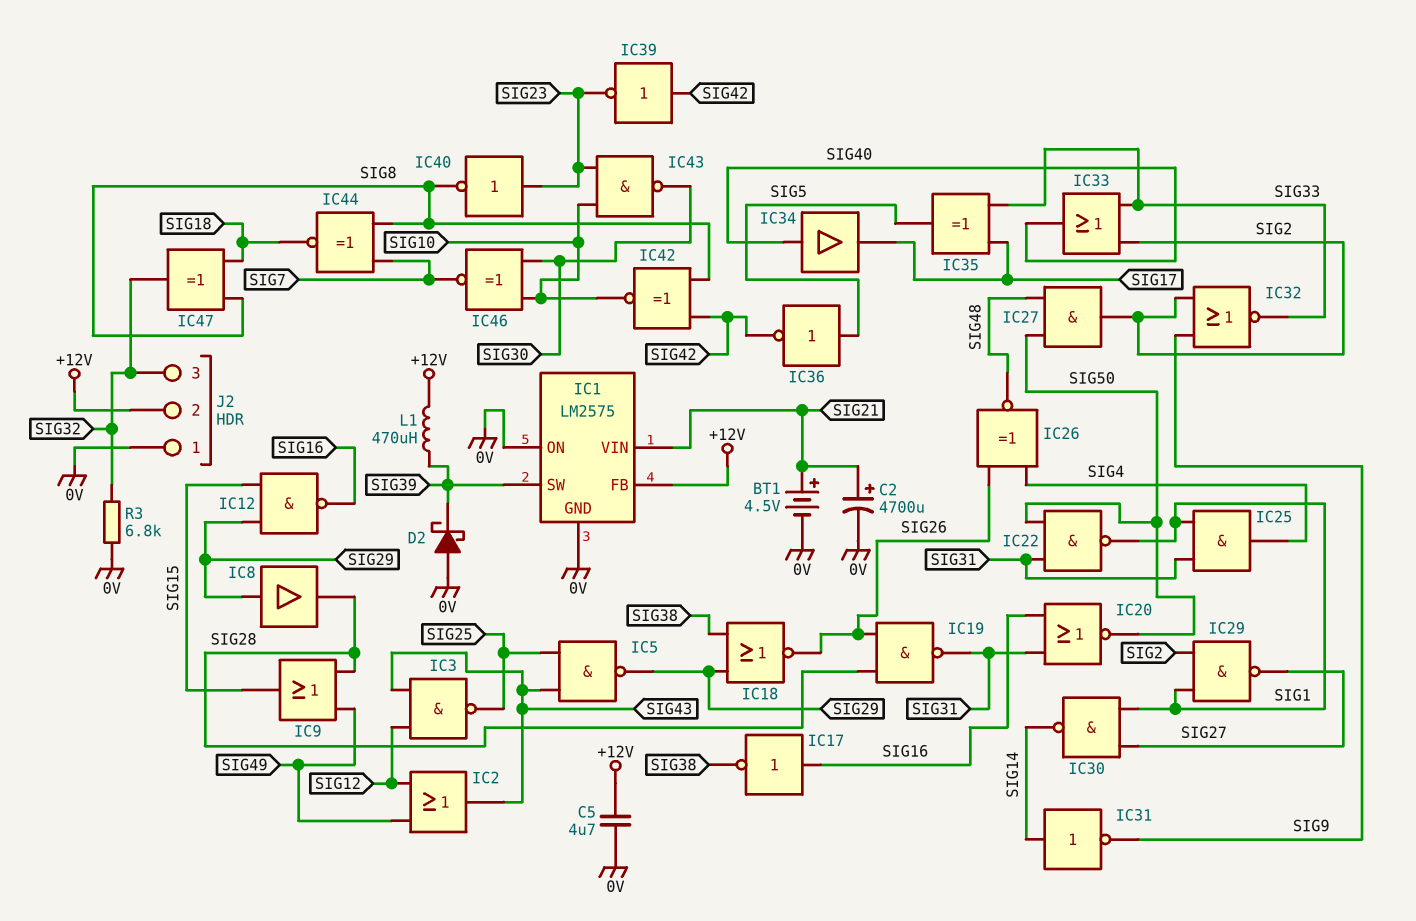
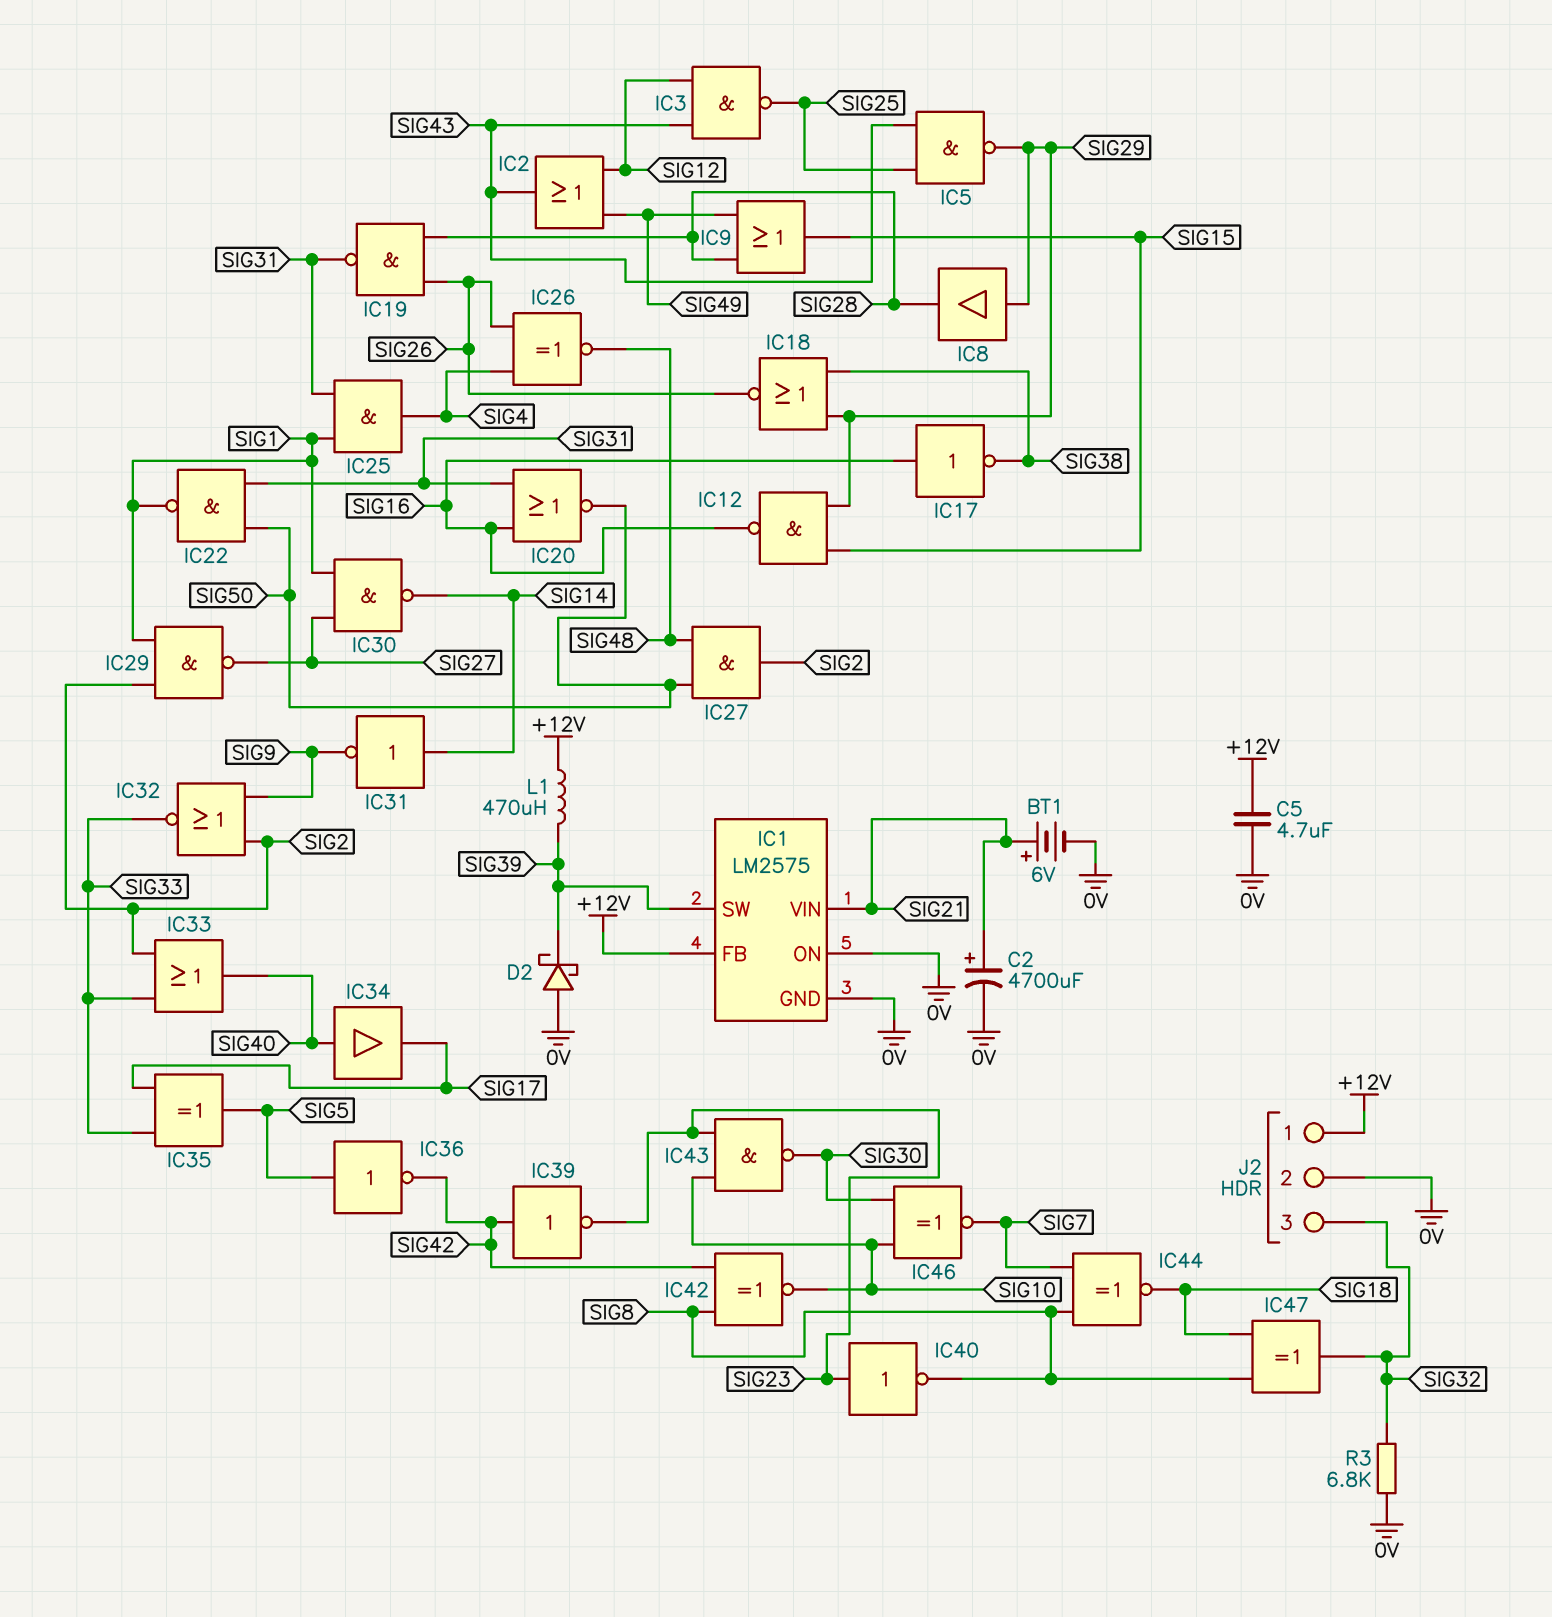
BT1: 4.5V (plus SIG21, minus 0V) -> 6V (plus SIG21, minus 0V)
J2 pin 1: 0V -> +12V
J2 pin 2: +12V -> 0V

